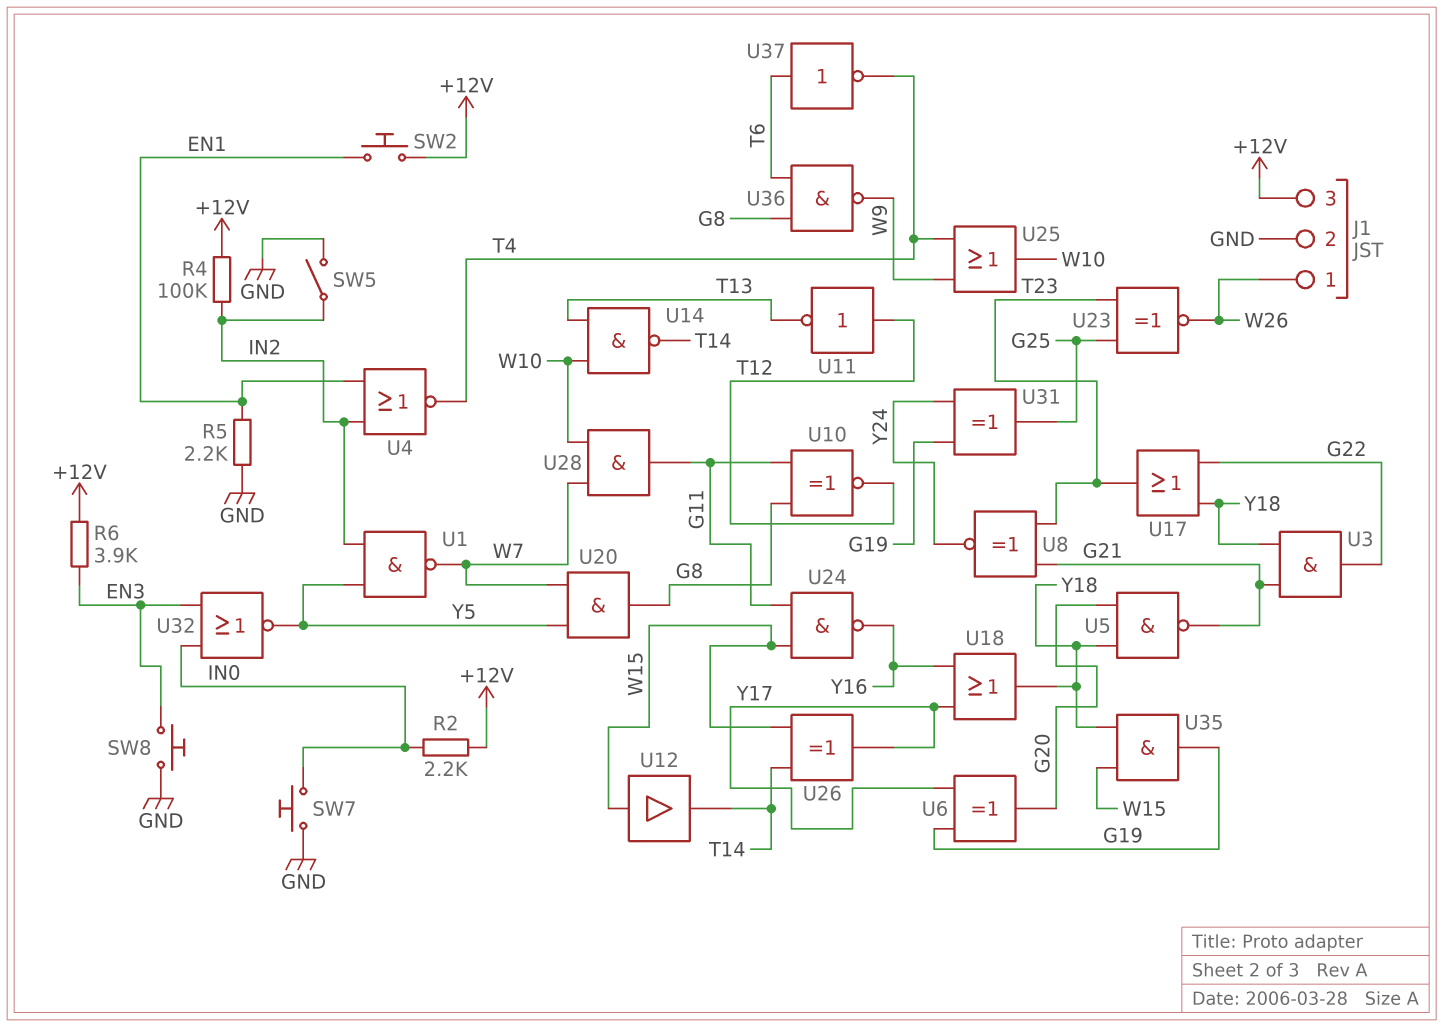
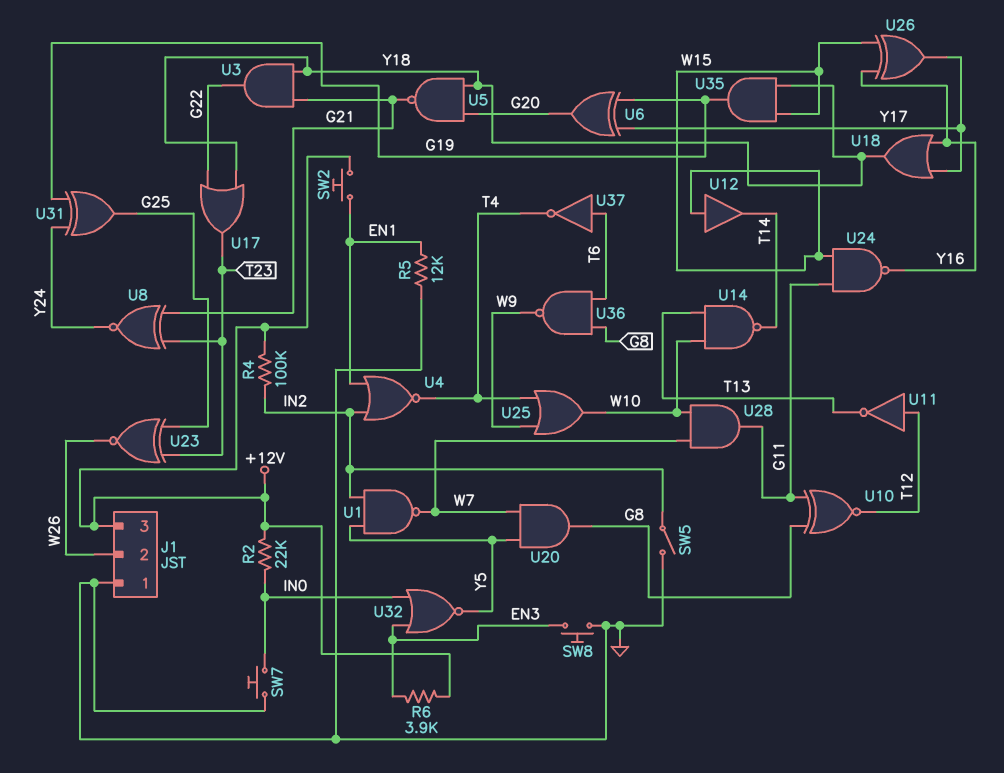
J1 pin 1: W26 -> GND
J1 pin 2: GND -> W26
R2: 2.2k (+12V, IN0) -> 22k (+12V, IN0)
R5: 2.2k (EN1, GND) -> 12k (EN1, GND)
U26: XOR (in T14, in W15, out Y17) -> XOR (in W15, in Y16, out Y17)

